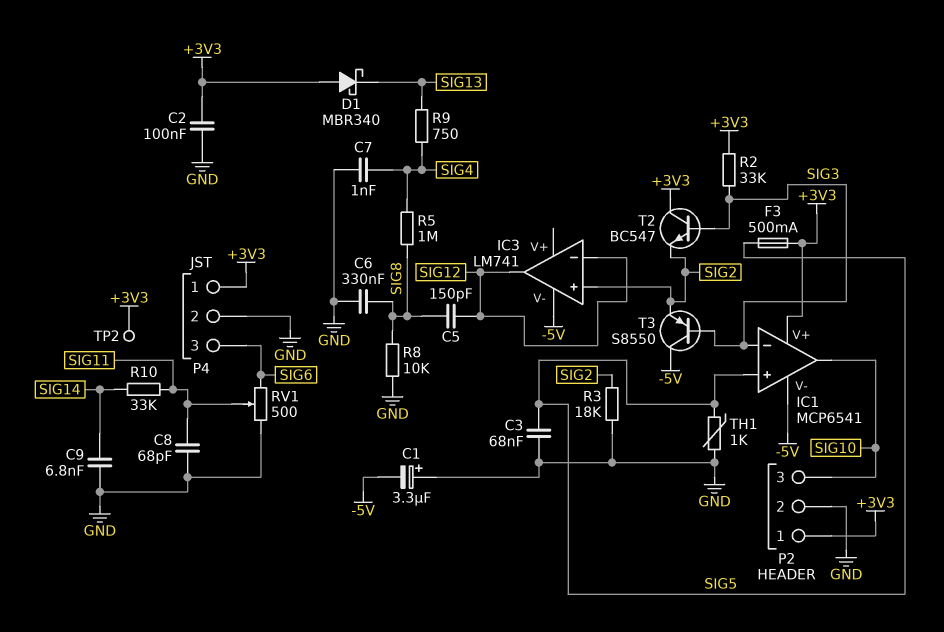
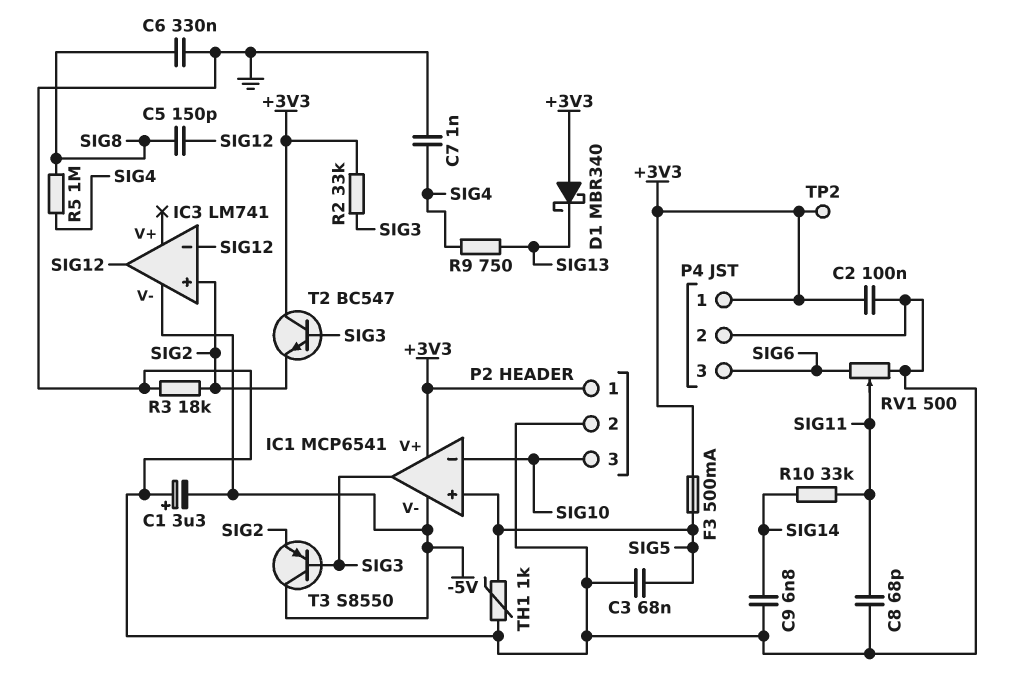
IC1 pin in-: SIG3 -> SIG10
IC1 pin out: SIG10 -> SIG3
R8: 10k (GND, SIG8) -> none

